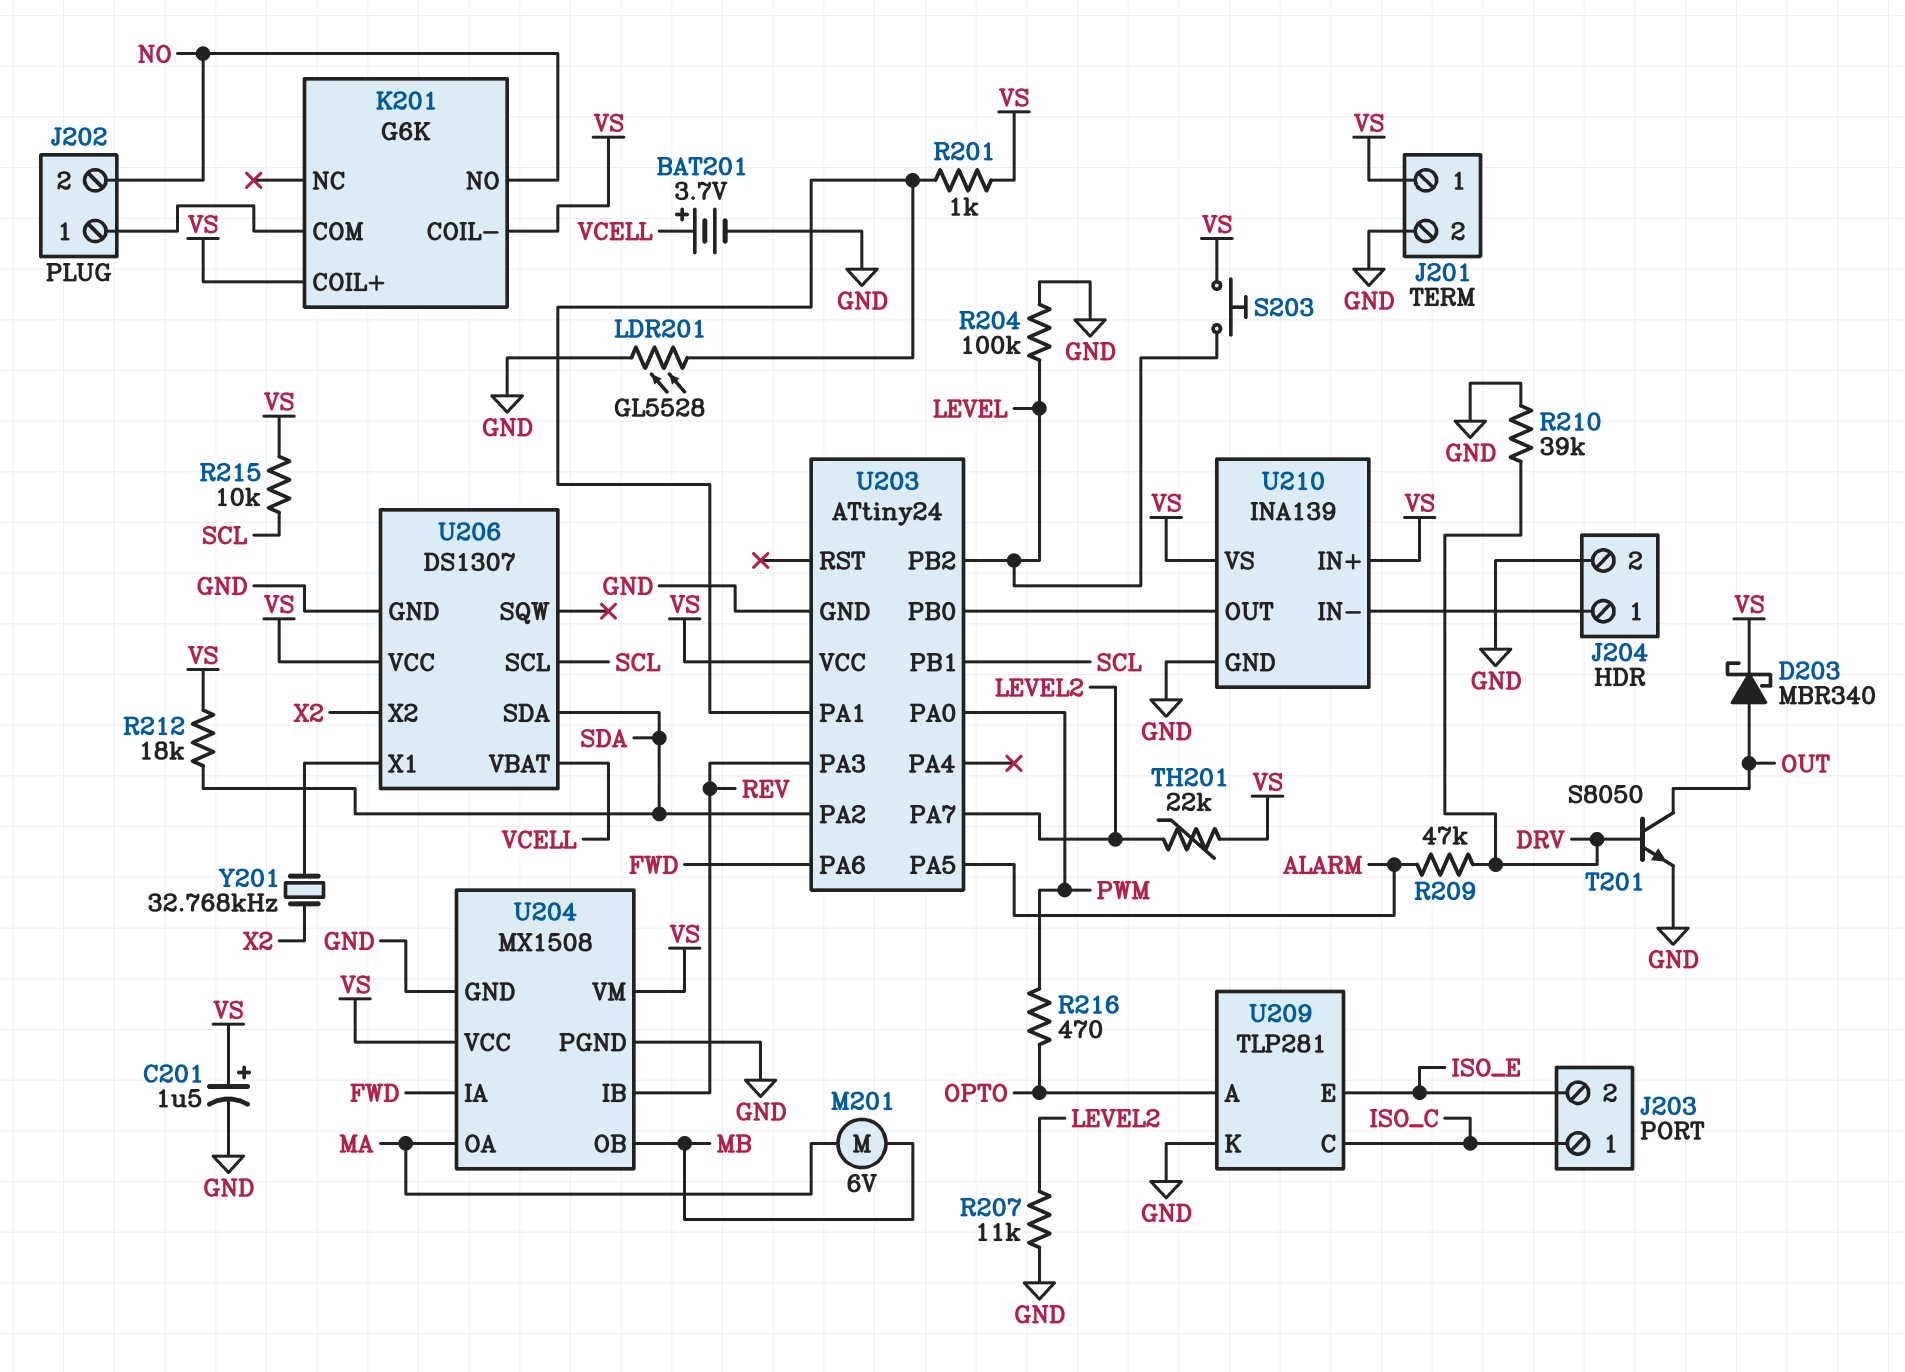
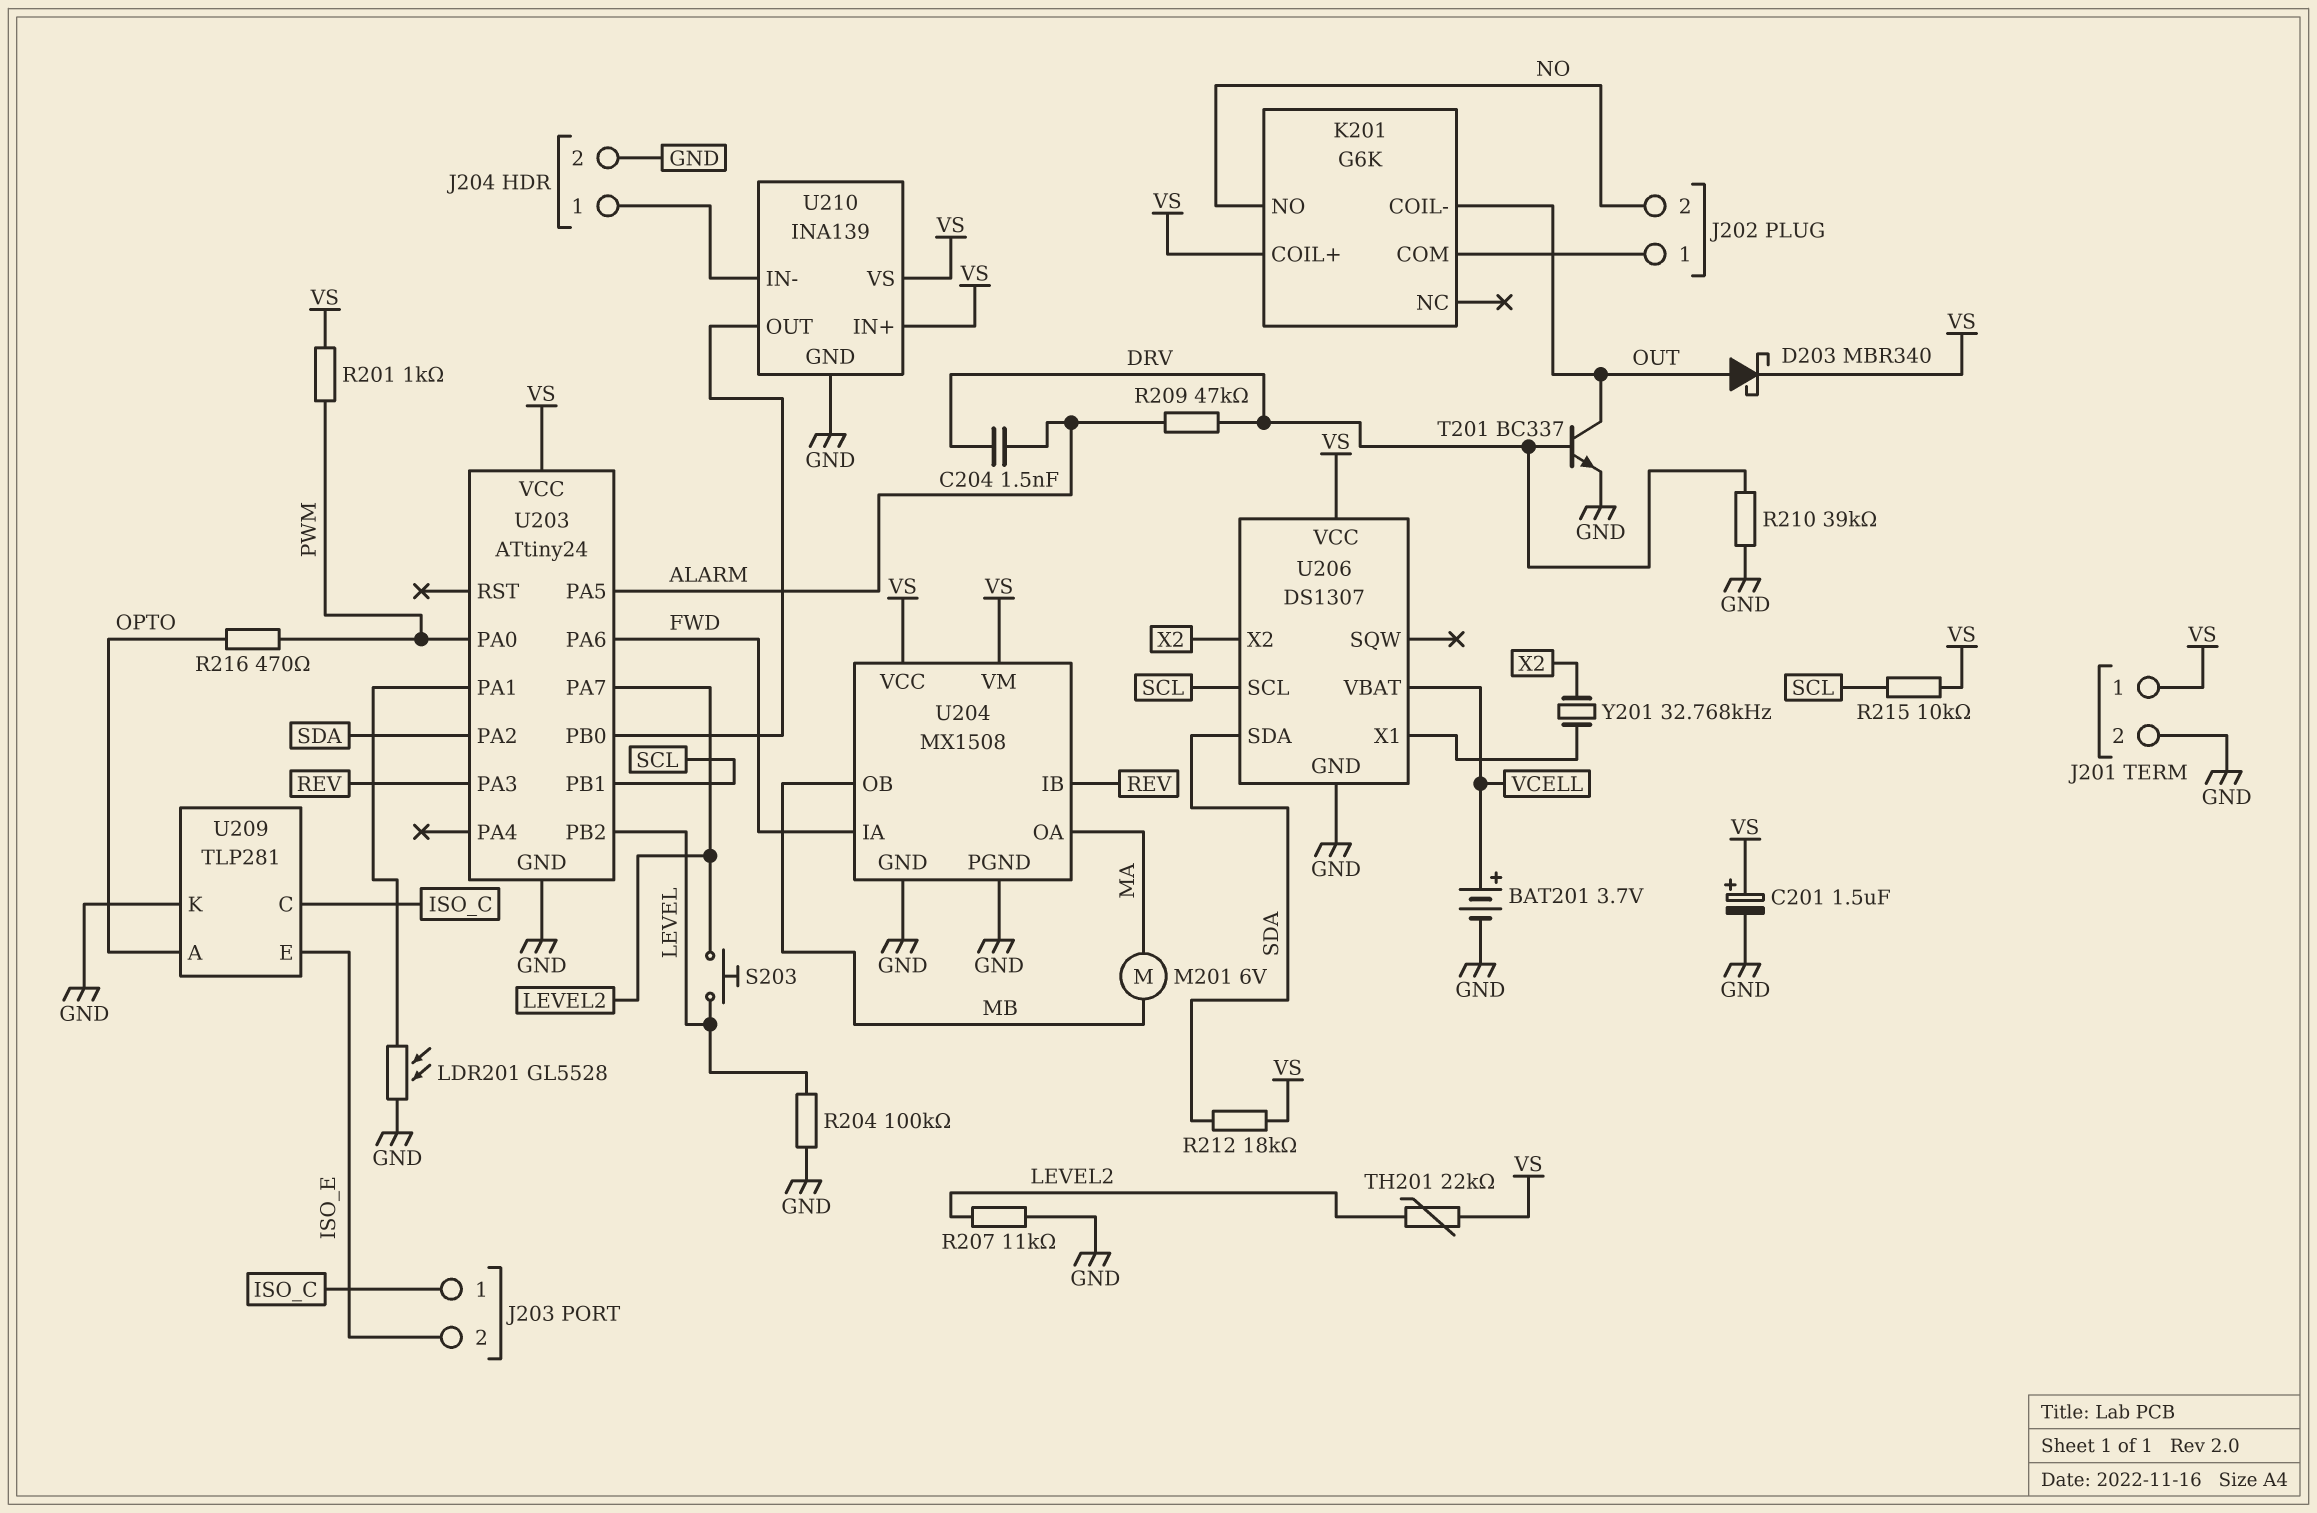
C204: none -> 1.5nF (ALARM, DRV)
K201 pin COIL-: VS -> OUT
R201: 1k (U203/PA1, VS) -> 1k (PWM, VS)
S203: button (LEVEL, VS) -> button (LEVEL, LEVEL2)
T201: NPN S8050 (B DRV, C OUT, E GND) -> NPN BC337 (B DRV, C OUT, E GND)

